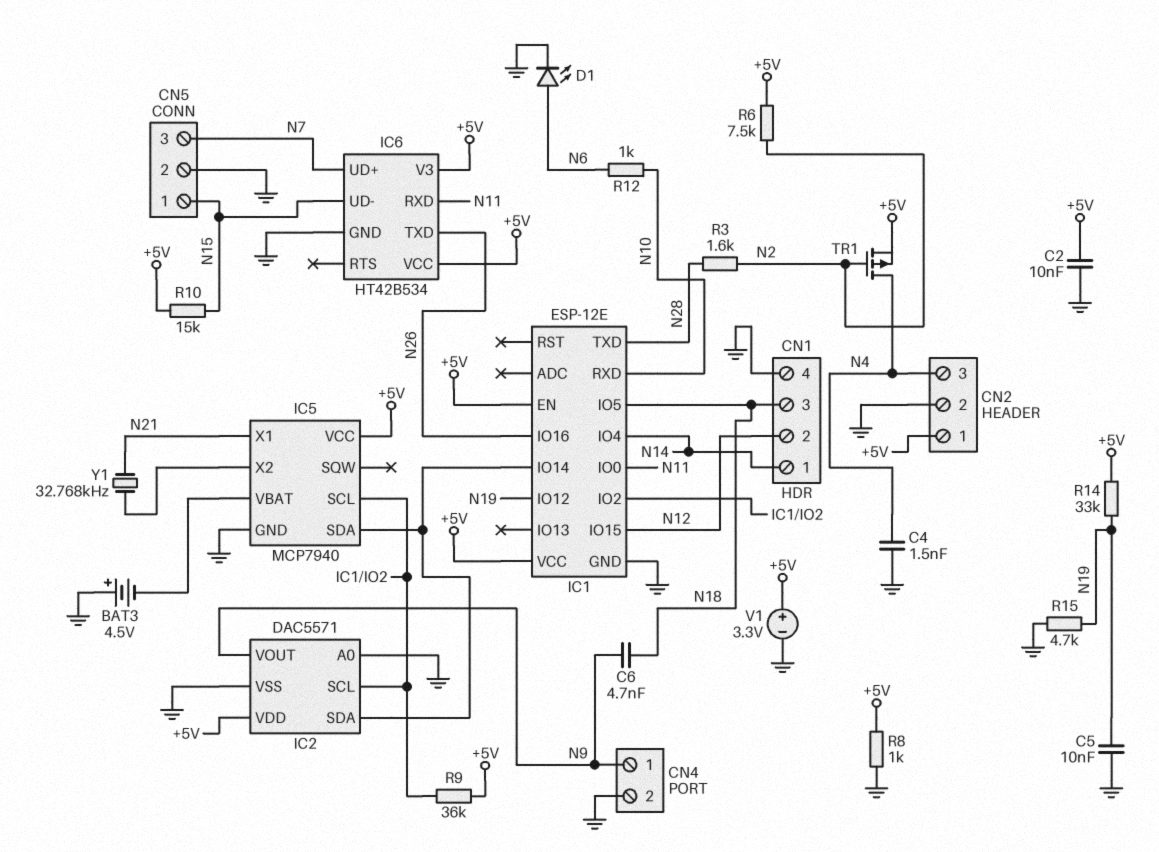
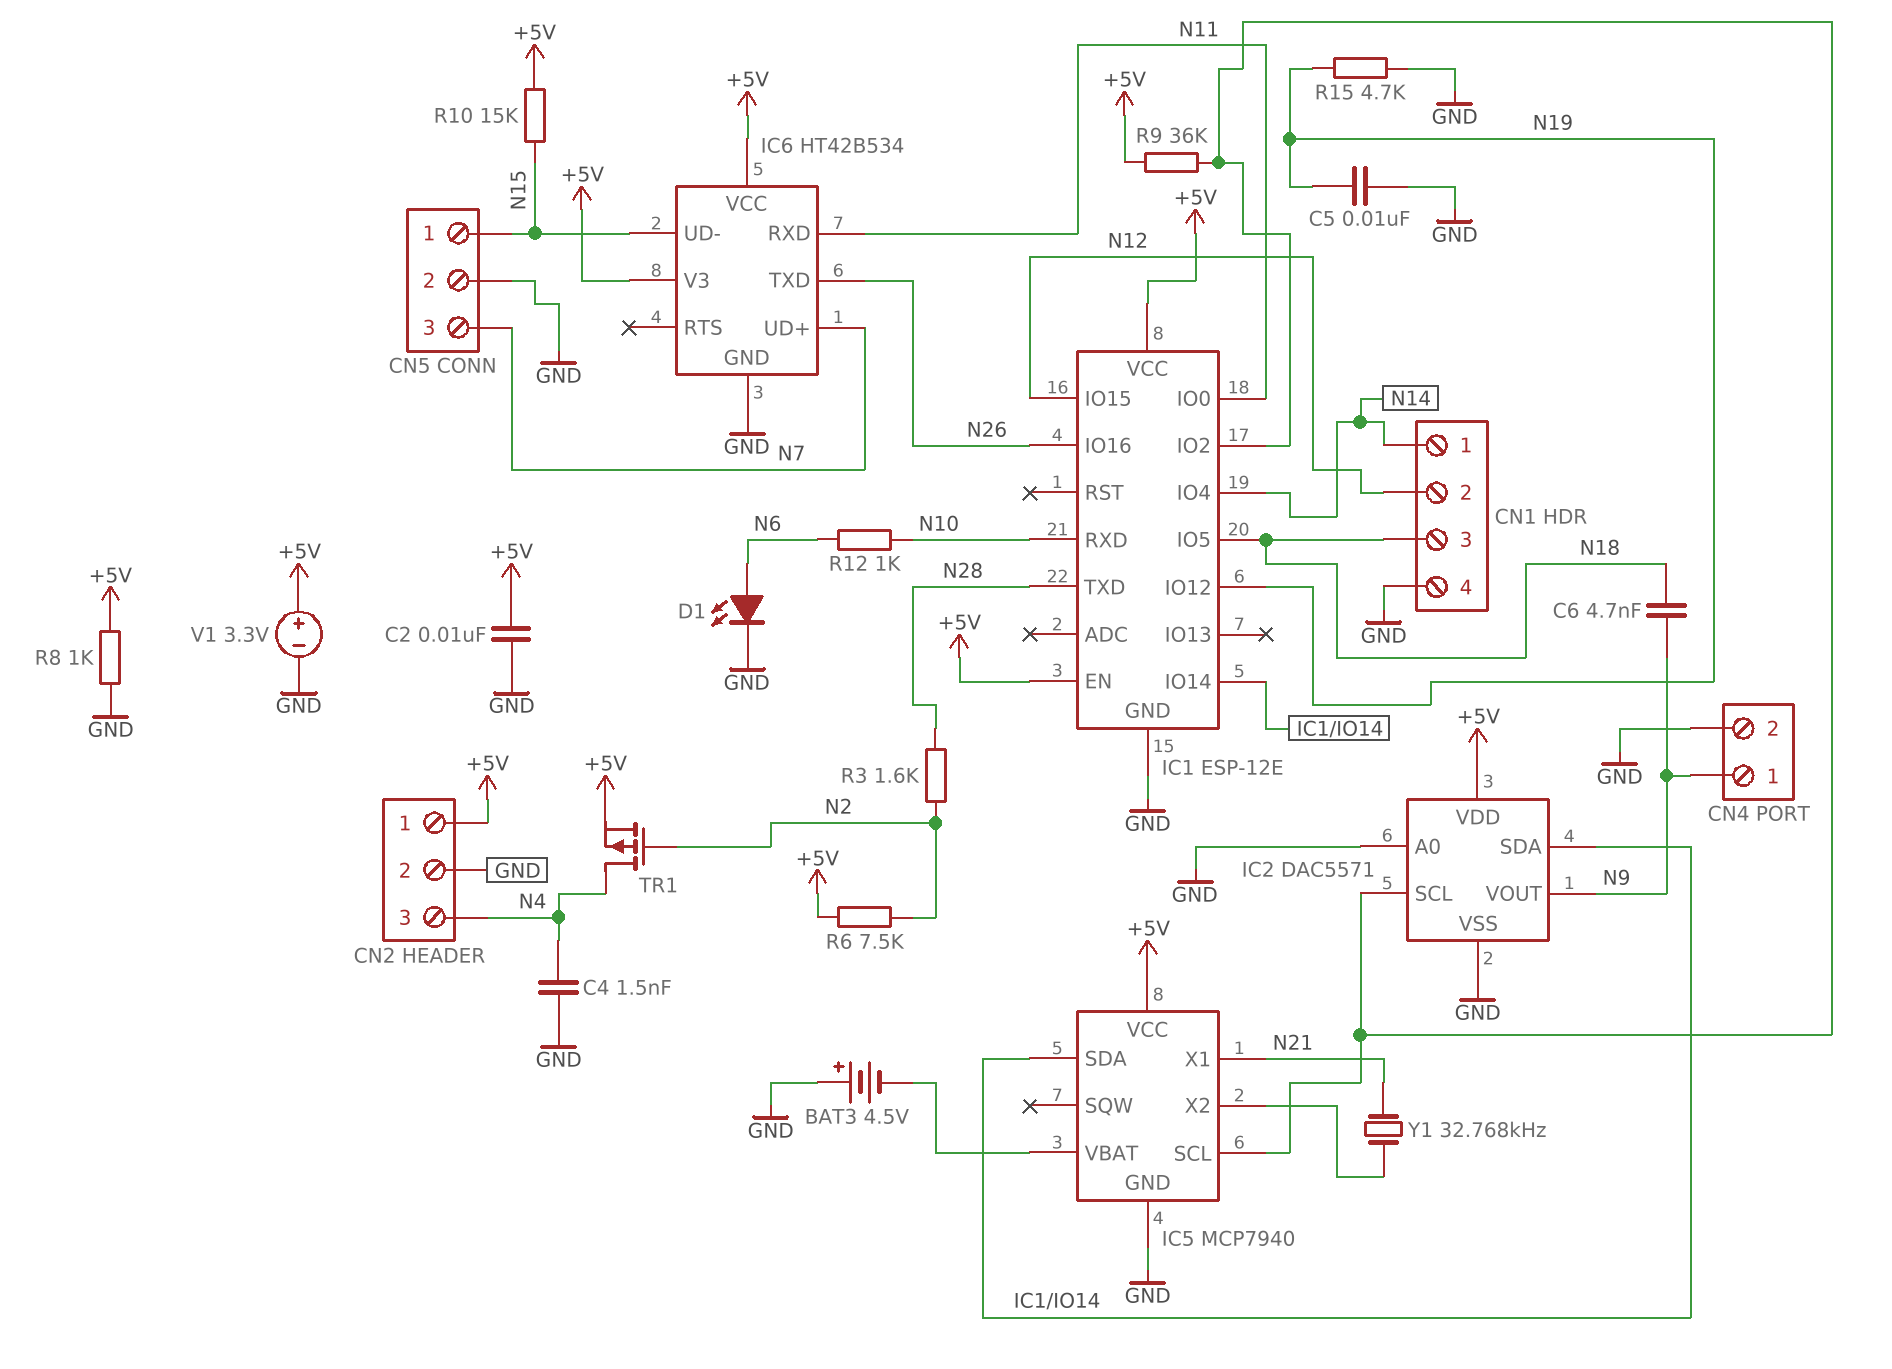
R14: 33k (+5V, N19) -> none

